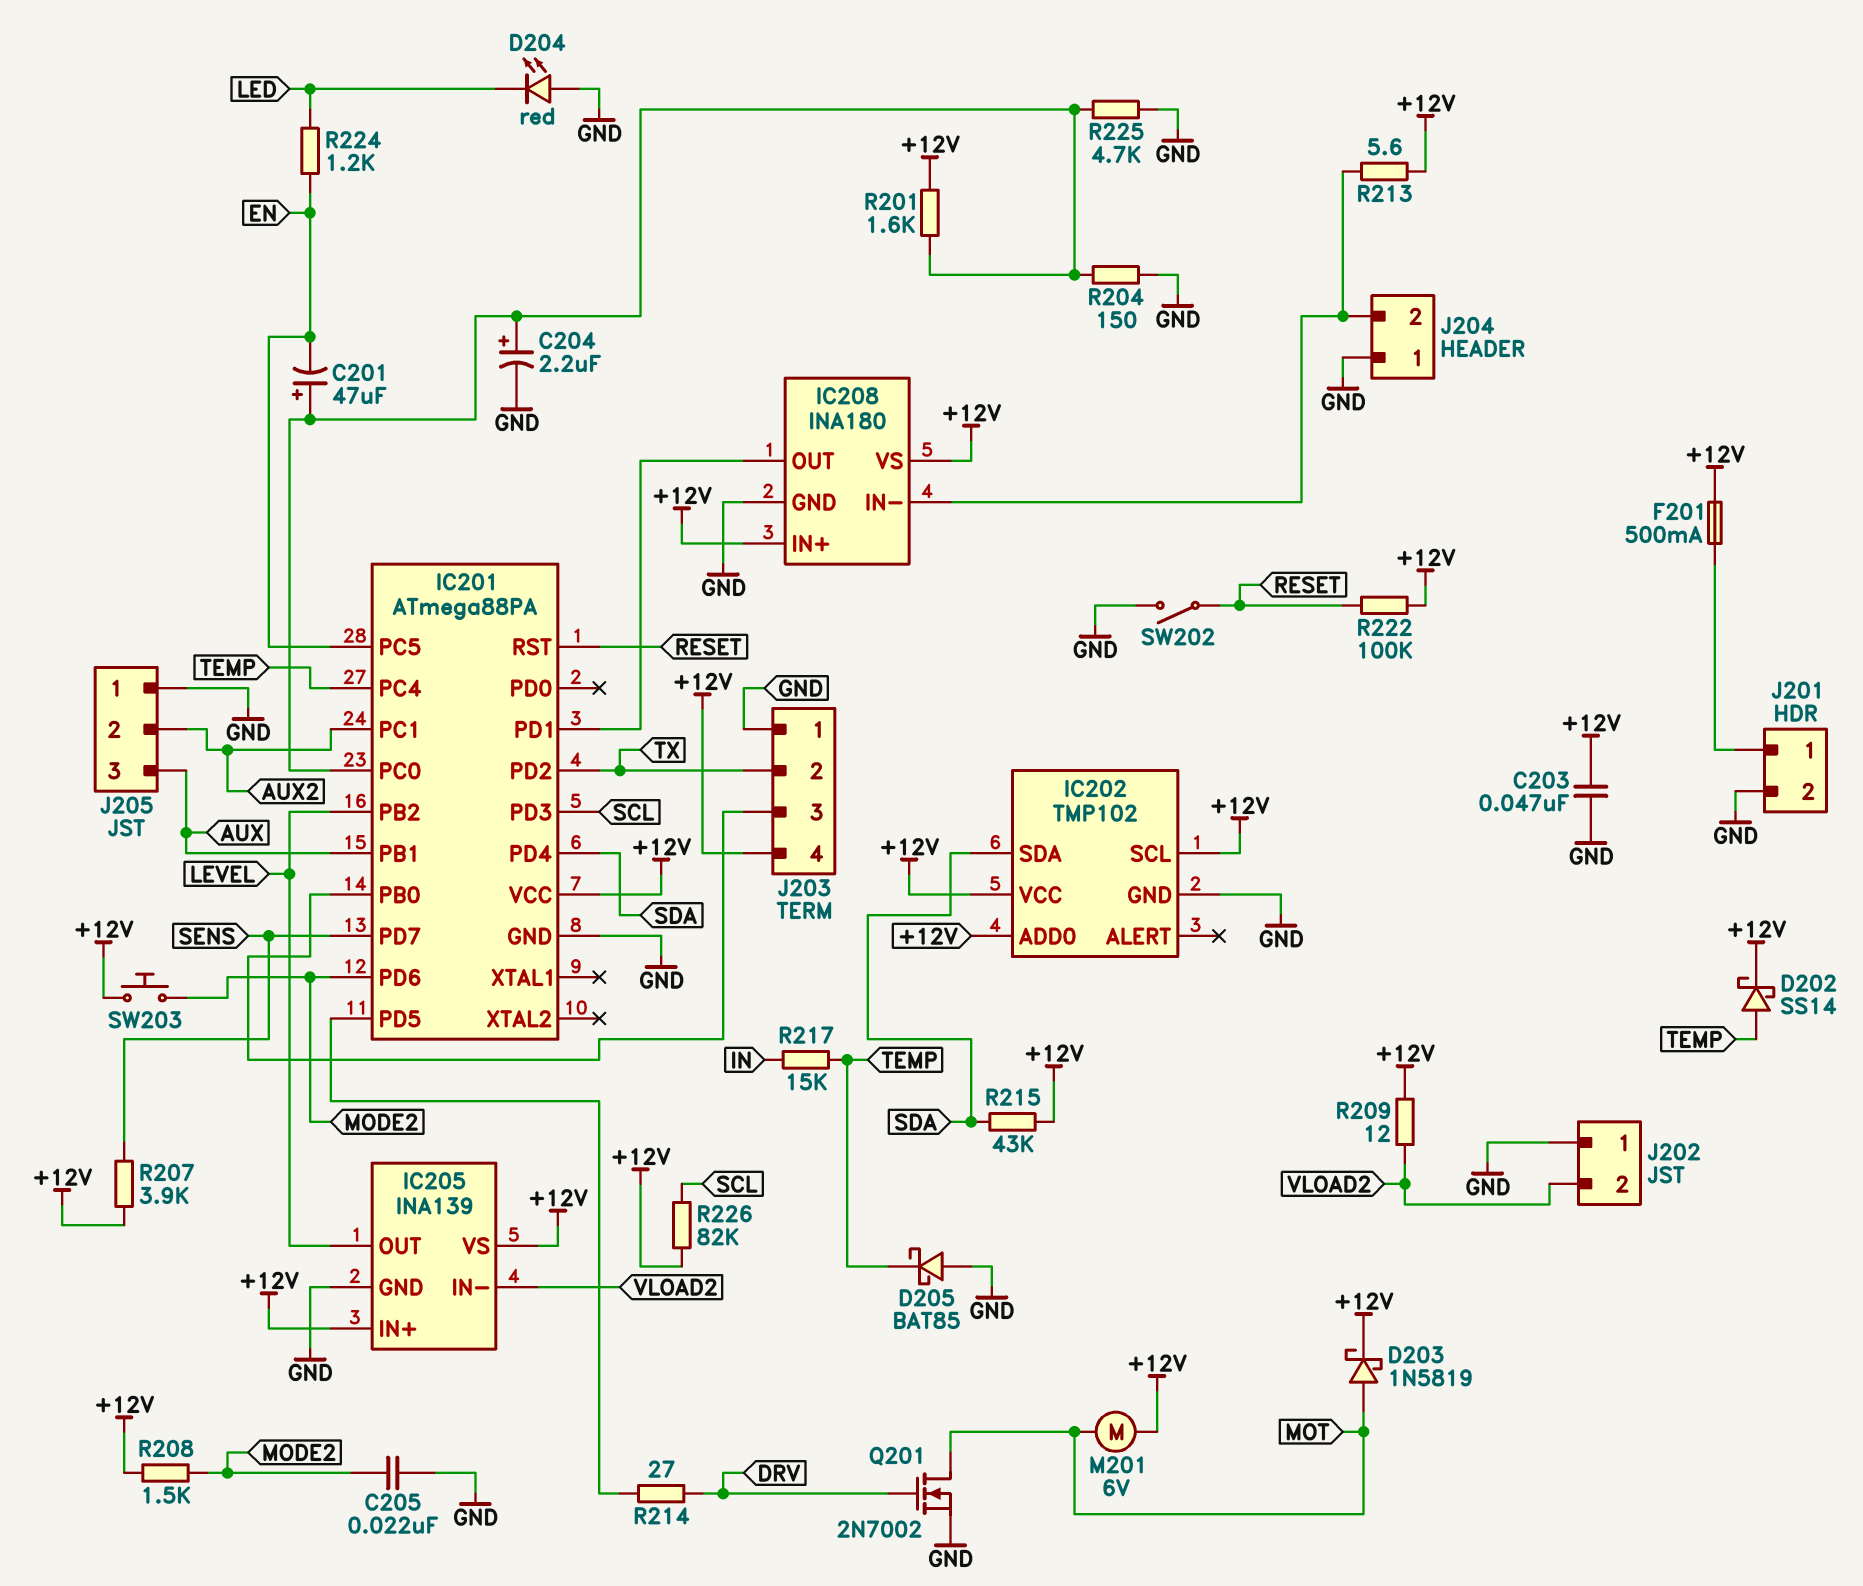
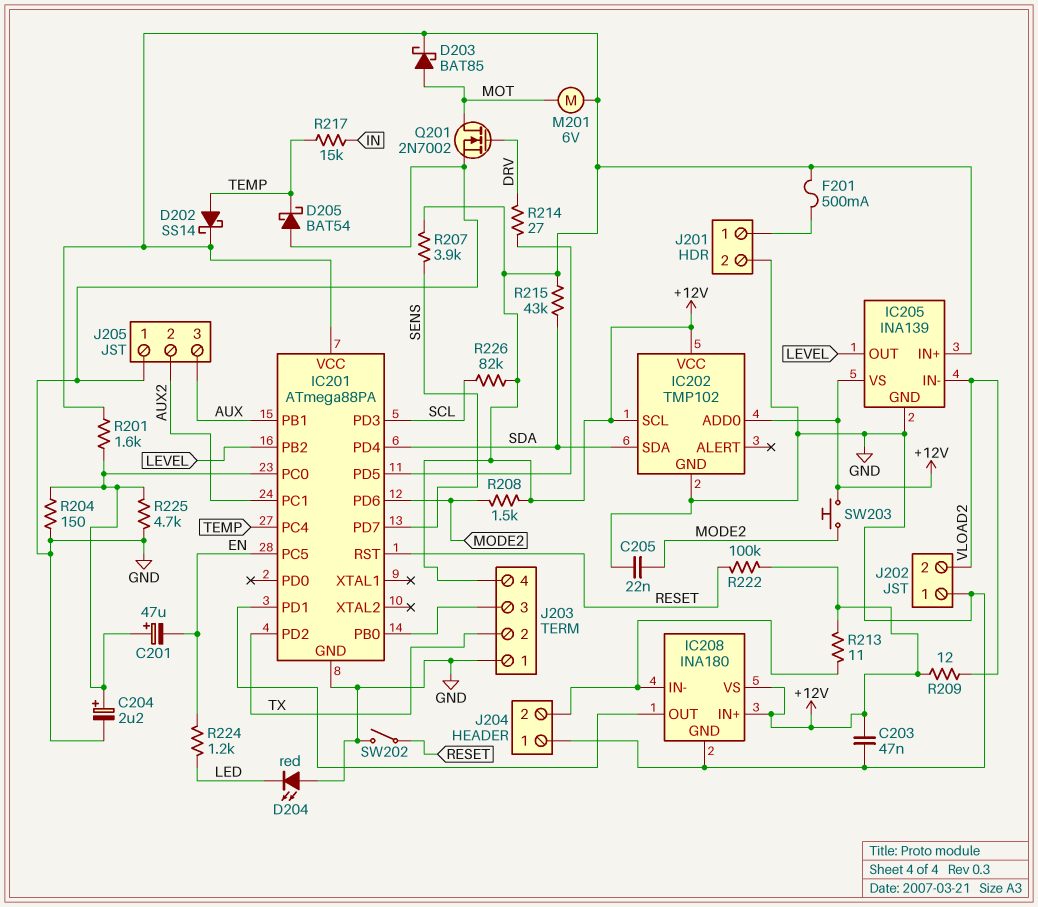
D203: schottky 1N5819 (A MOT, K +12V) -> schottky BAT85 (A MOT, K +12V)
D205: schottky BAT85 (A GND, K TEMP) -> schottky BAT54 (A GND, K TEMP)
R213: 5.6 (+12V, IC208/IN-) -> 11 (+12V, IC208/IN-)

